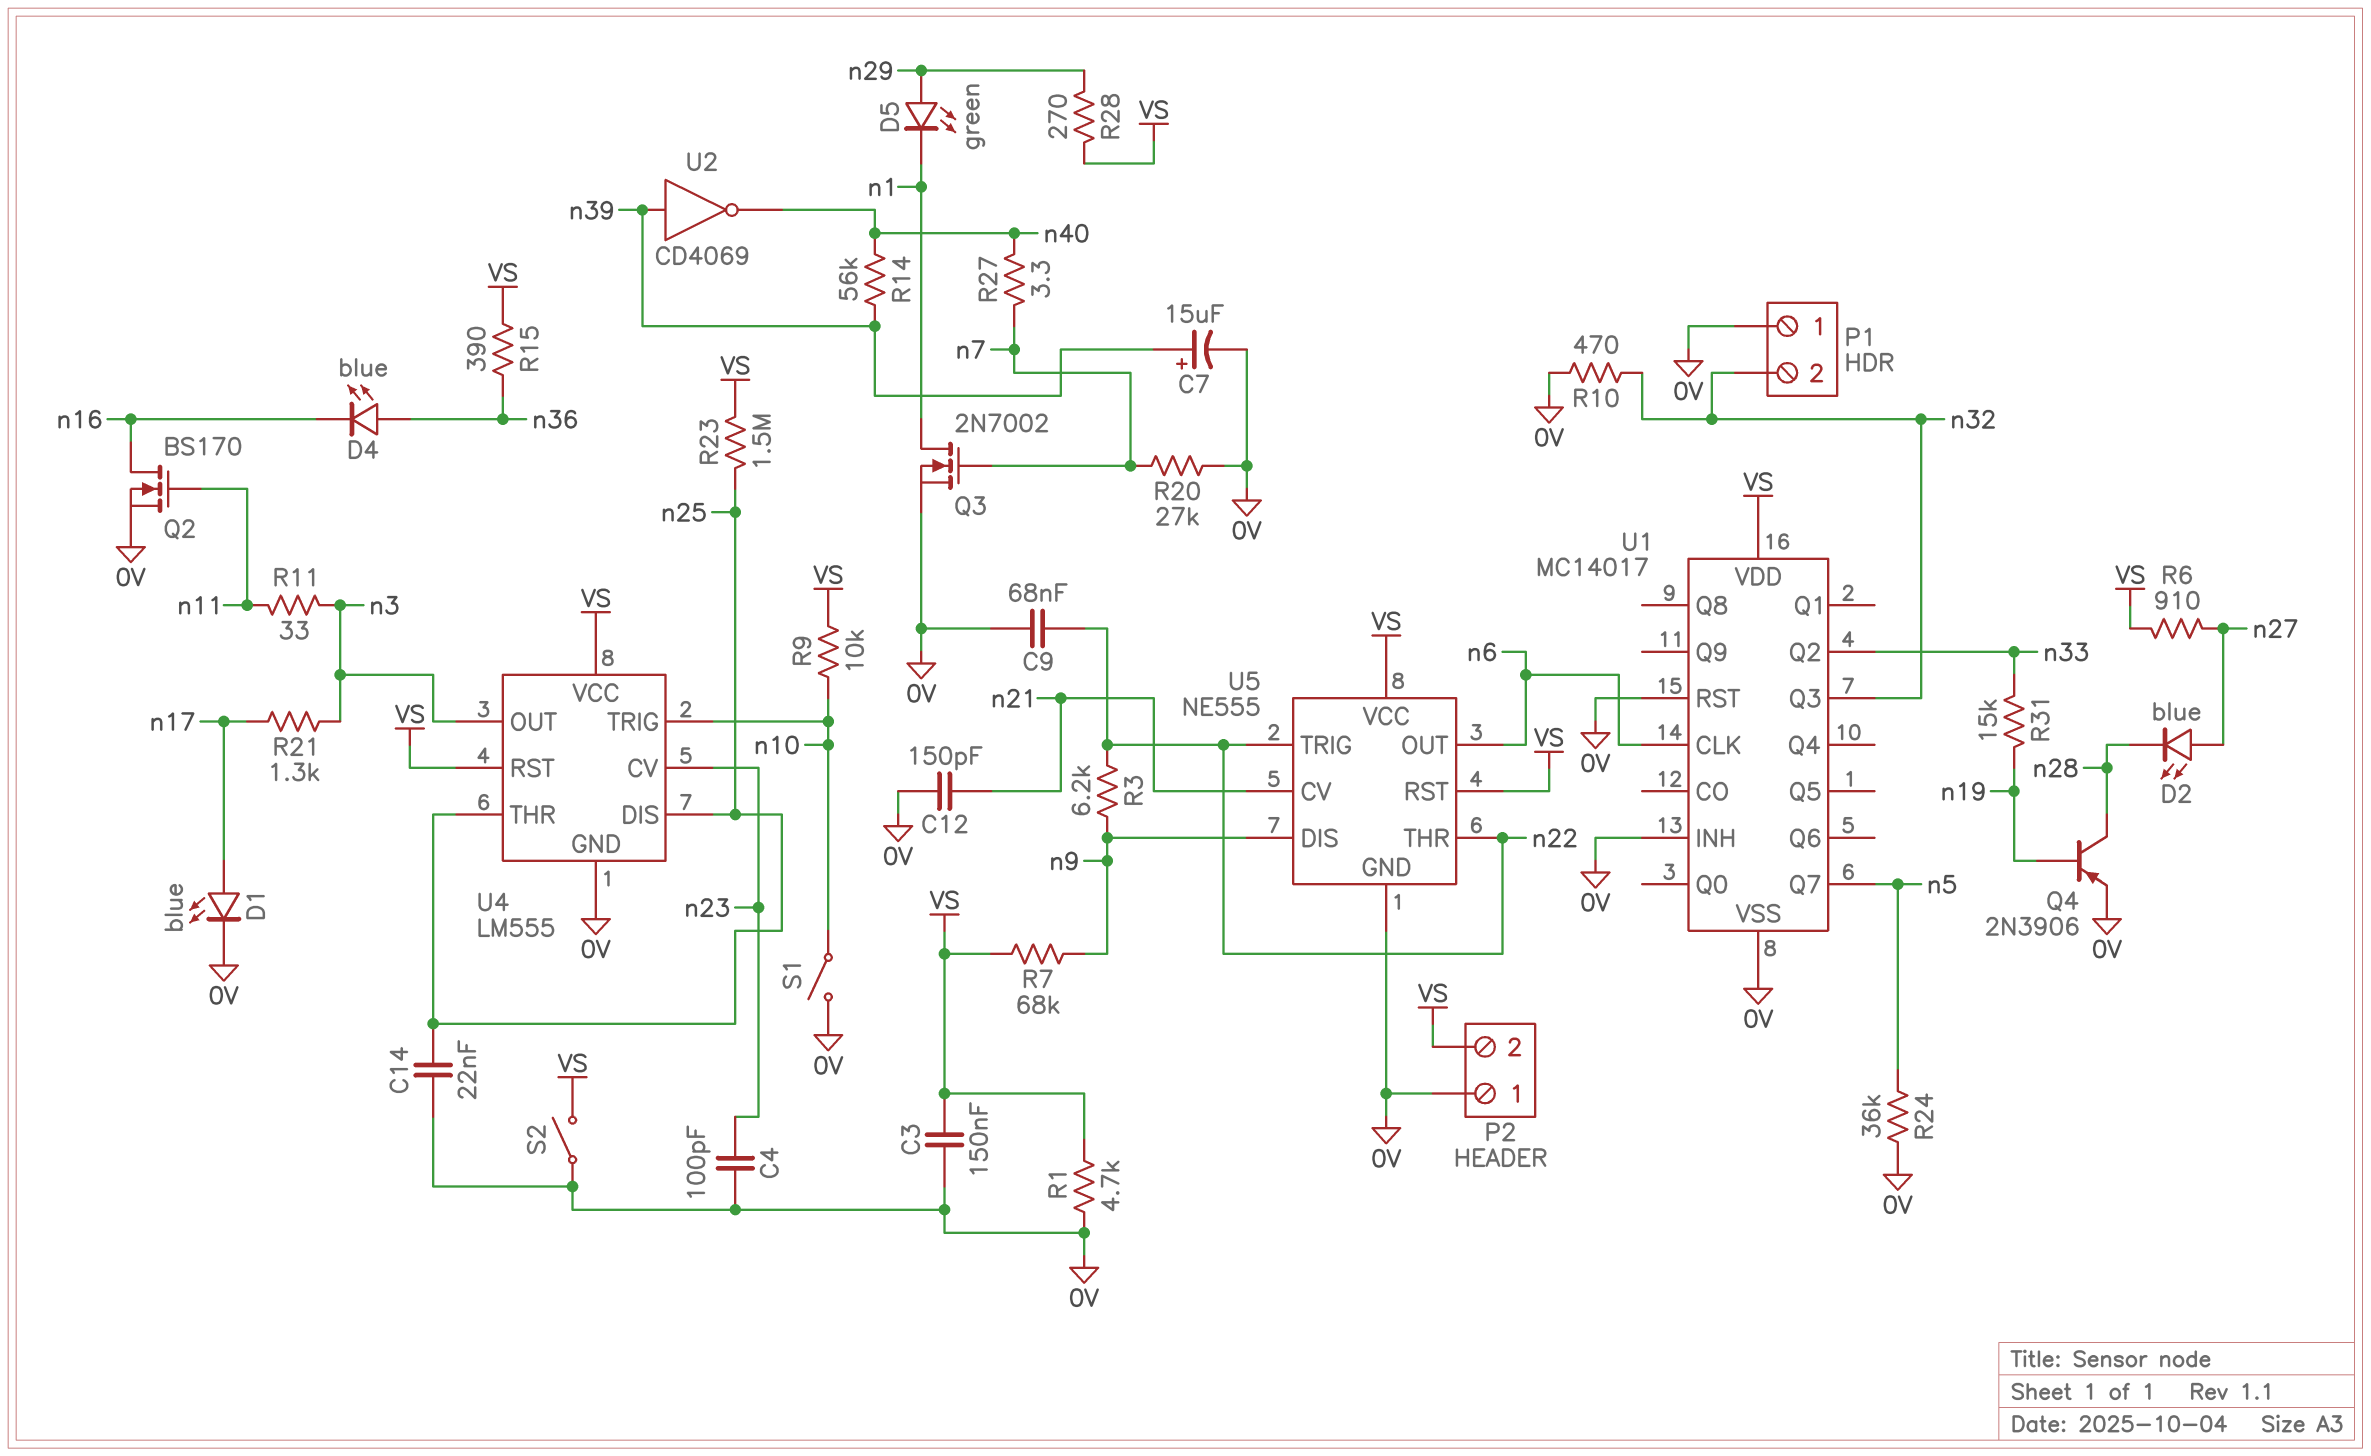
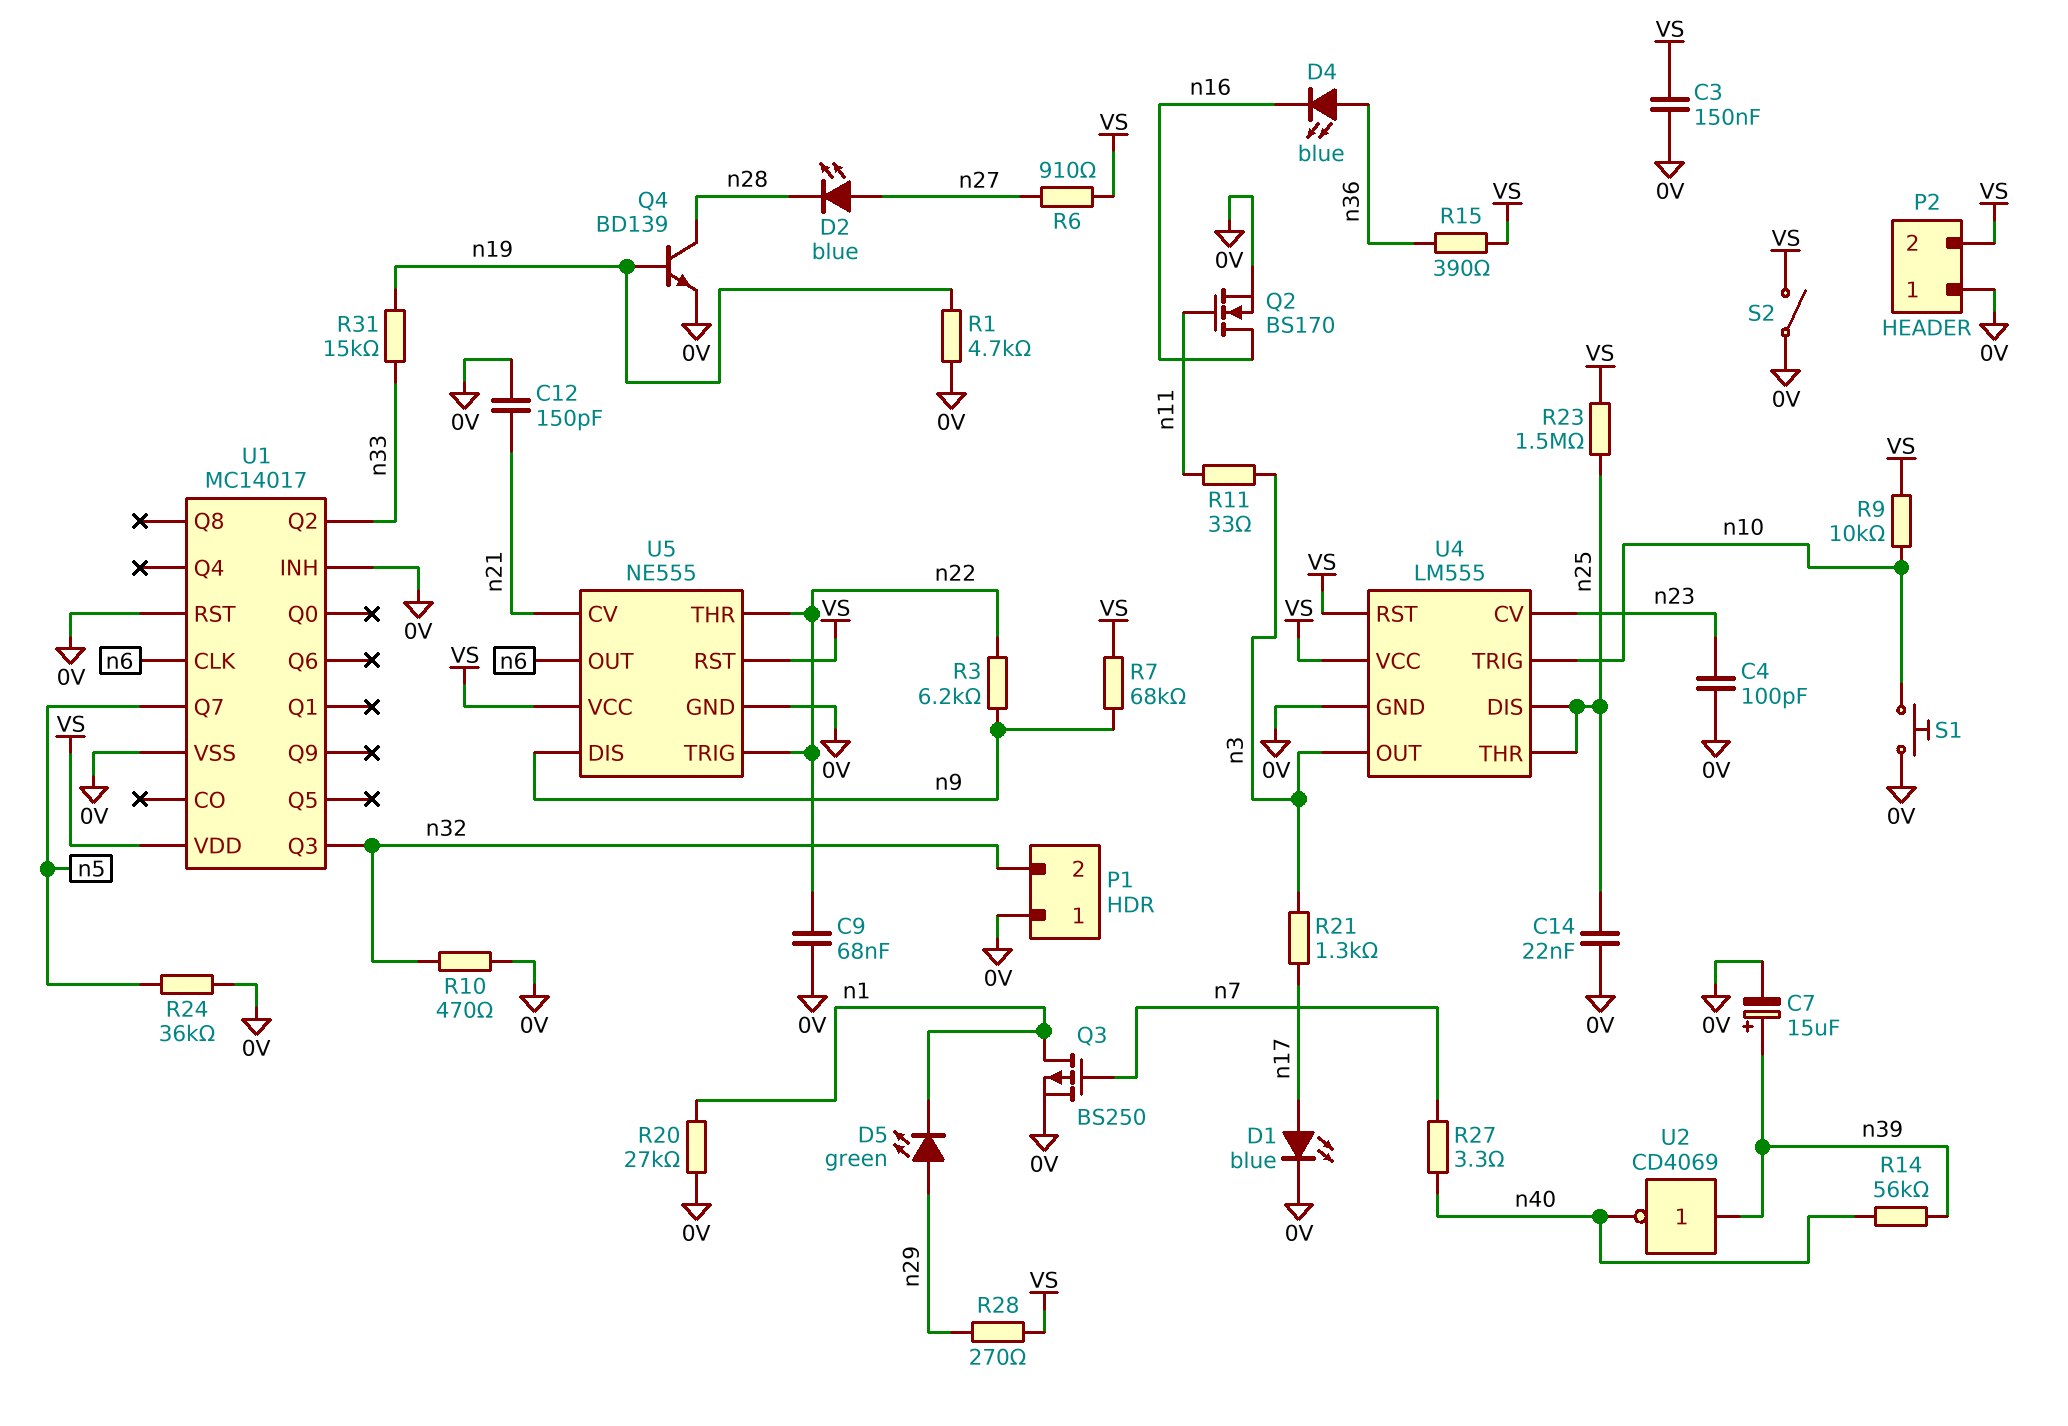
Q3: NMOS 2N7002 (G n7, D n1, S 0V) -> PMOS BS250 (G n7, D n1, S 0V)
Q4: PNP 2N3906 (B n19, C n28, E 0V) -> NPN BD139 (B n19, C n28, E 0V)
R1: 4.7k (0V, VS) -> 4.7k (0V, n19)
R20: 27k (0V, n7) -> 27k (0V, n1)
S1: switch (0V, n10) -> button (0V, n10)

